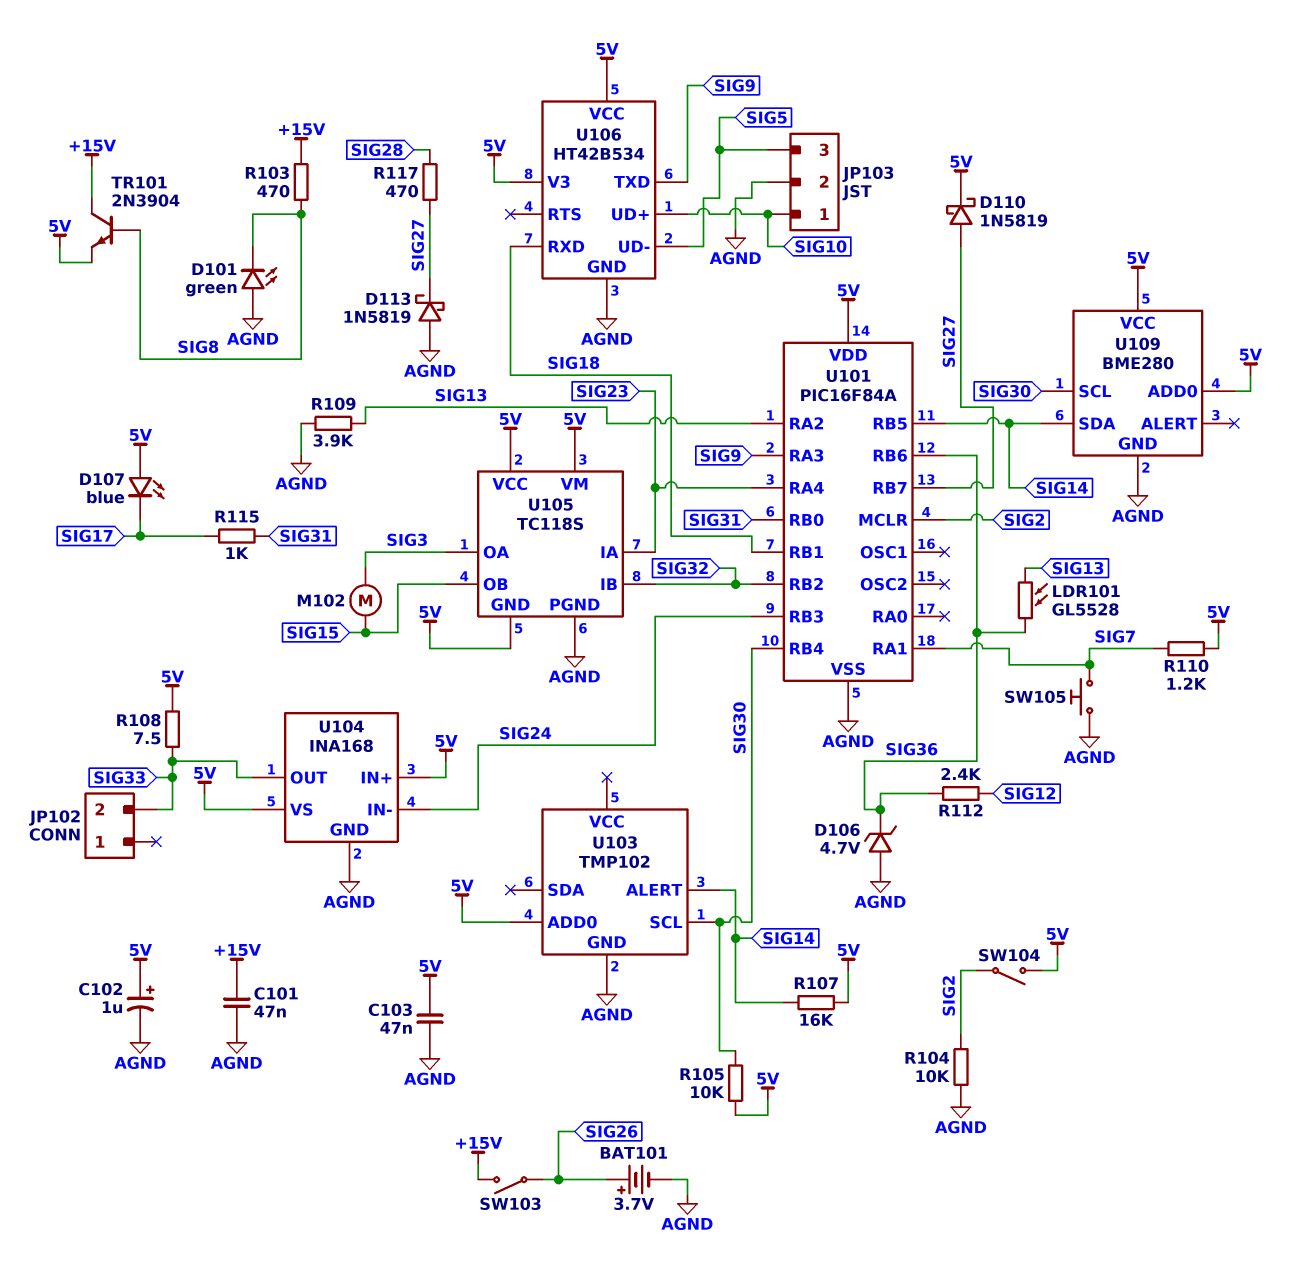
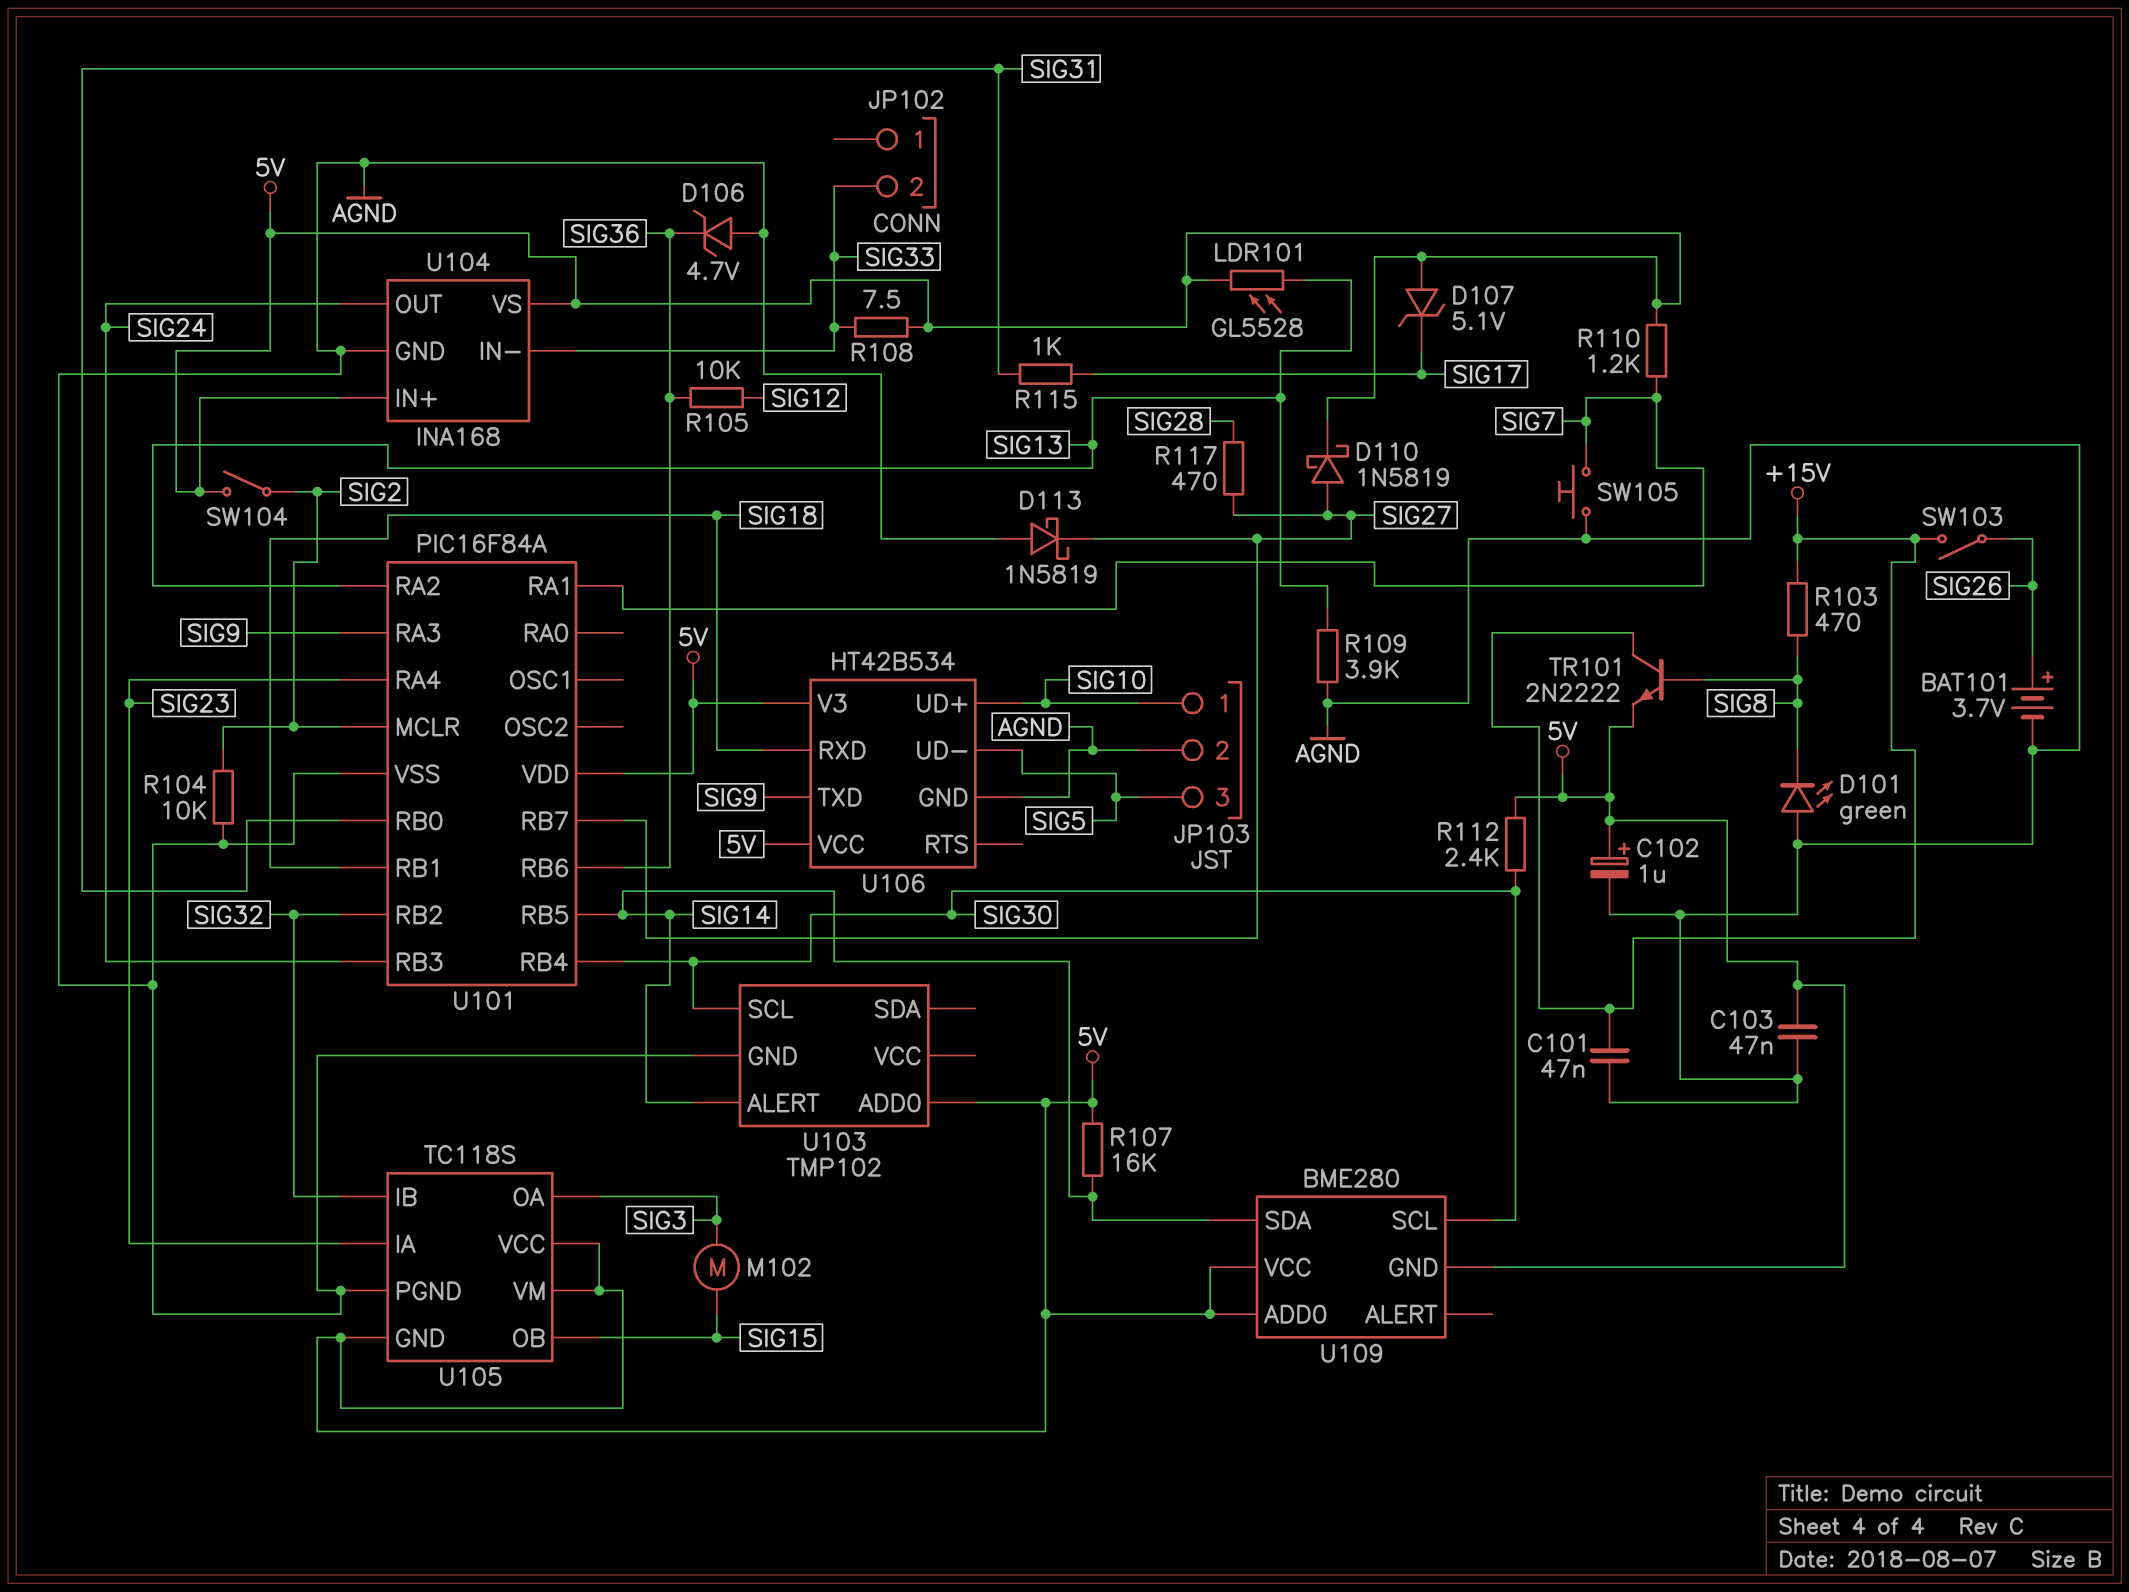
D107: LED blue (A 5V, K SIG17) -> zener 5.1V (A 5V, K SIG17)
LDR101: GL5528 (SIG13, SIG36) -> GL5528 (5V, SIG13)
R105: 10k (5V, SIG30) -> 10k (SIG12, SIG36)
R112: 2.4k (SIG12, SIG36) -> 2.4k (5V, SIG30)
TR101: NPN 2N3904 (B SIG8, C +15V, E 5V) -> NPN 2N2222 (B SIG8, C +15V, E 5V)
U104 pin IN-: SIG24 -> SIG33
U104 pin OUT: SIG33 -> SIG24
U109 pin GND: AGND -> 5V

